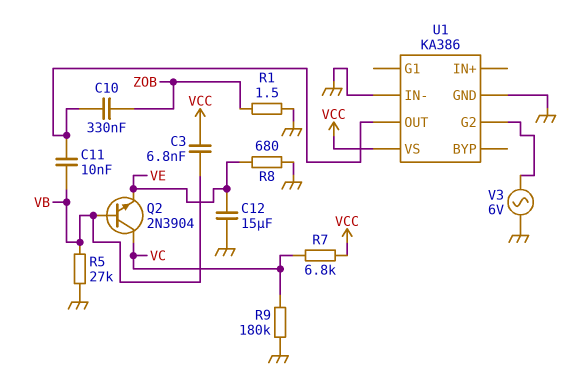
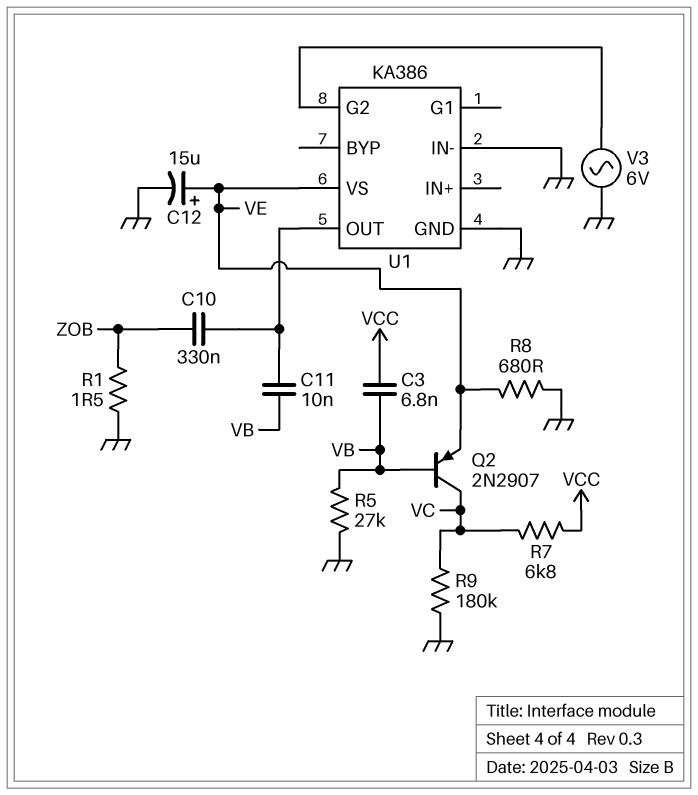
C12: 15uF (GND, VE) -> 15uF (plus VE, minus GND)
Q2: NPN 2N3904 (B VB, C VC, E VE) -> PNP 2N2907 (B VB, C VC, E VE)
U1 pin VS: VCC -> VE

